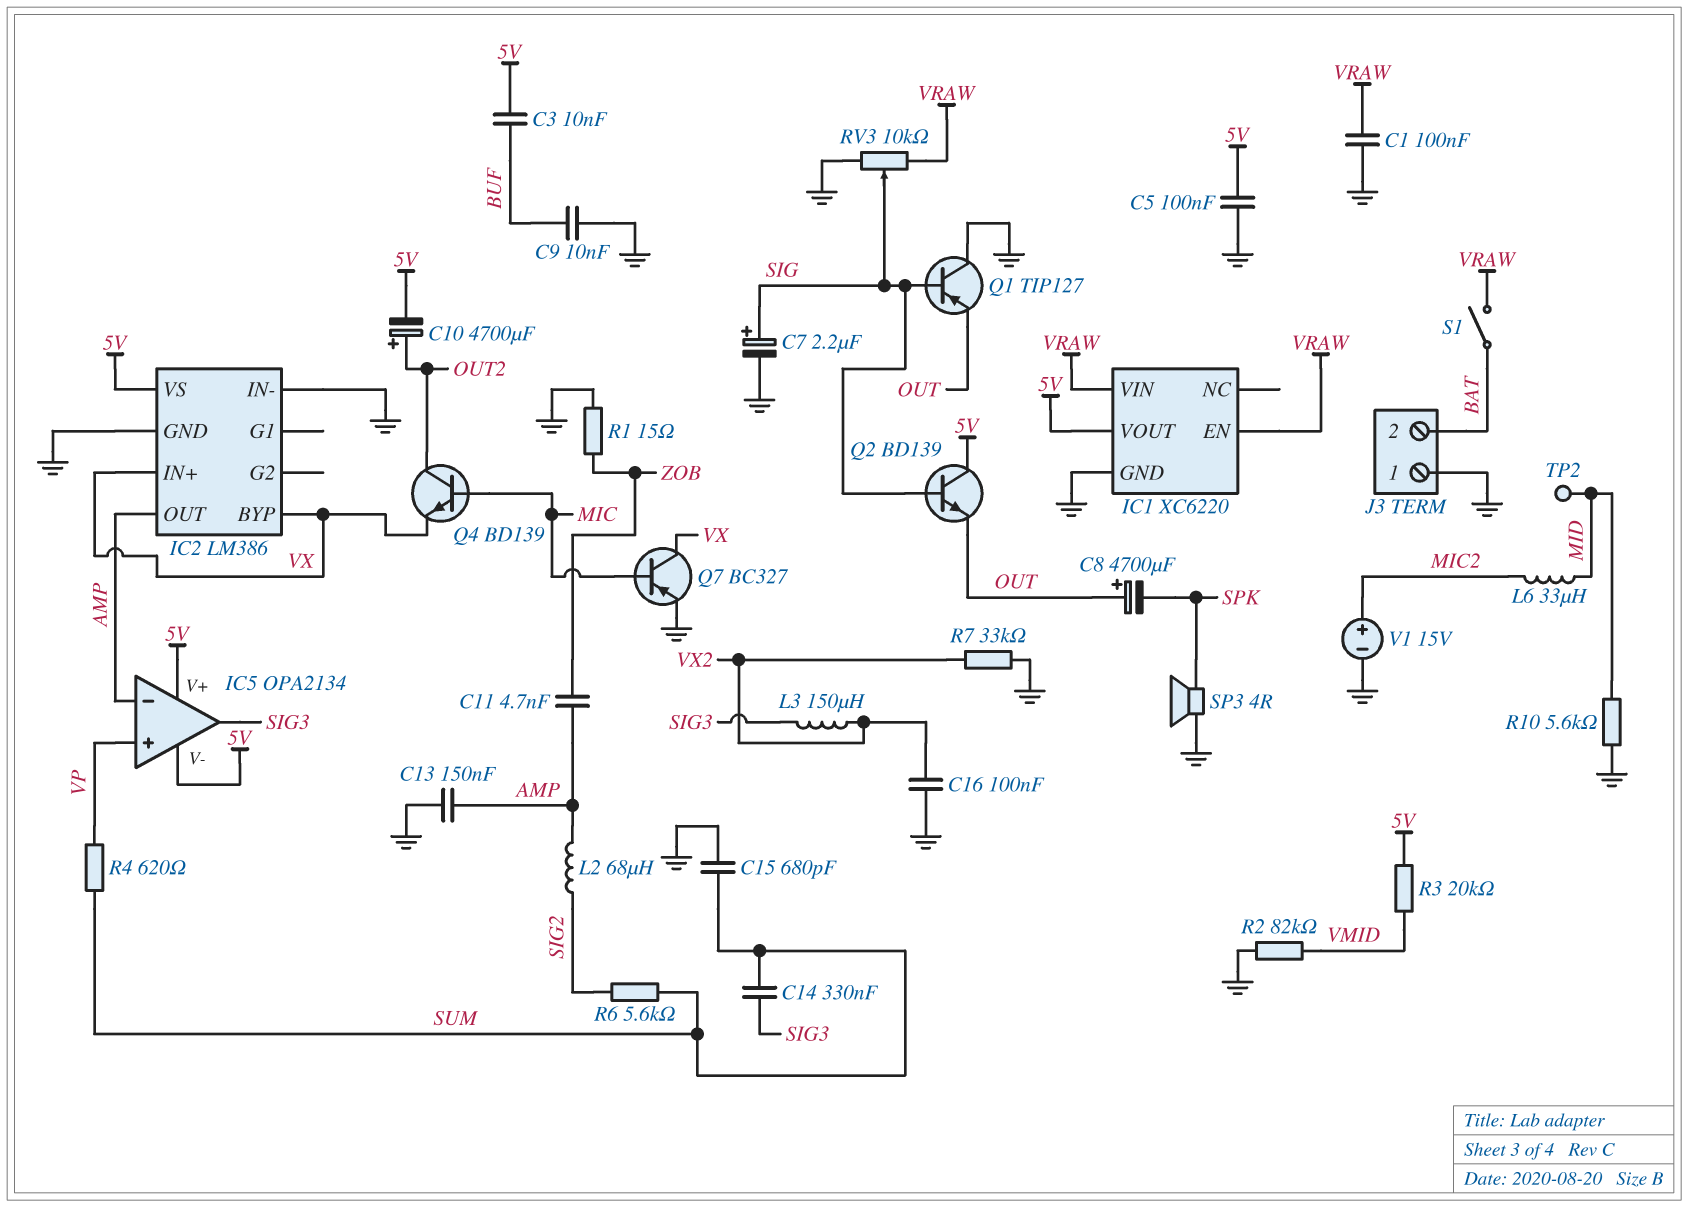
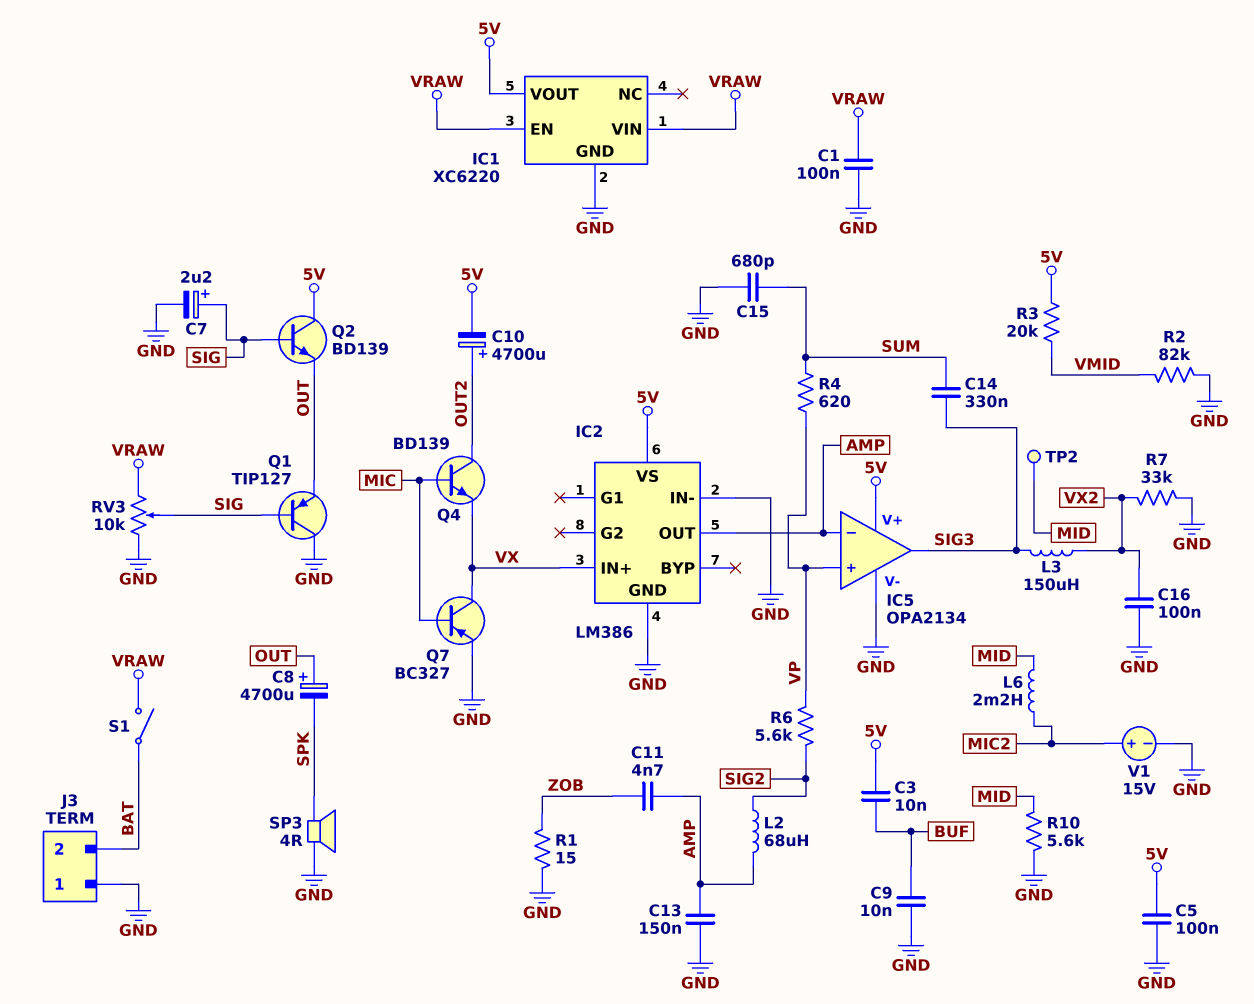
IC2 pin BYP: VX -> none
IC5 pin V-: 5V -> GND
L6: 33uH (MIC2, MID) -> 2.2mH (MIC2, MID)
R6: 5.6k (SIG2, SUM) -> 5.6k (SIG2, VP)

